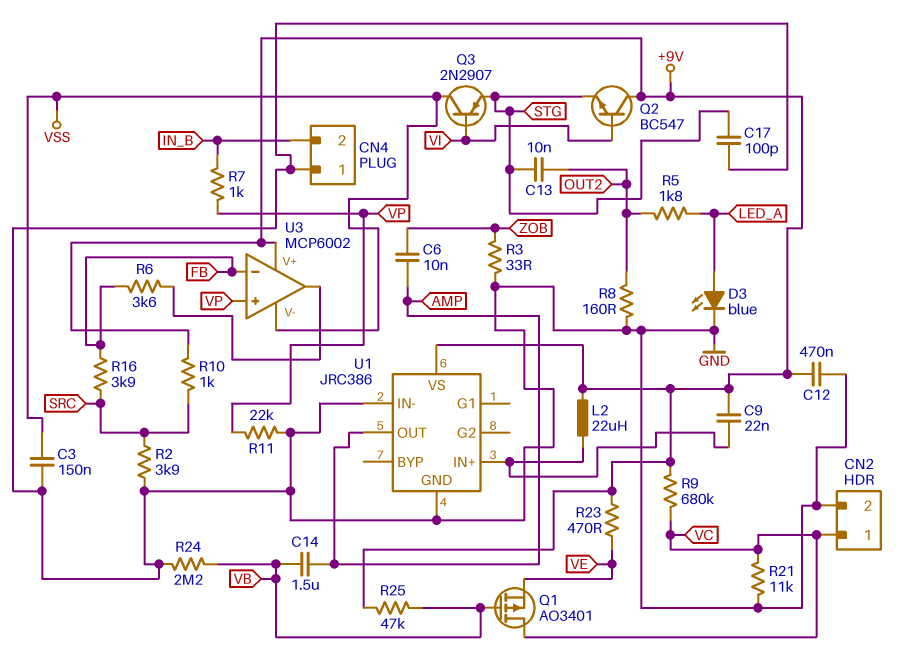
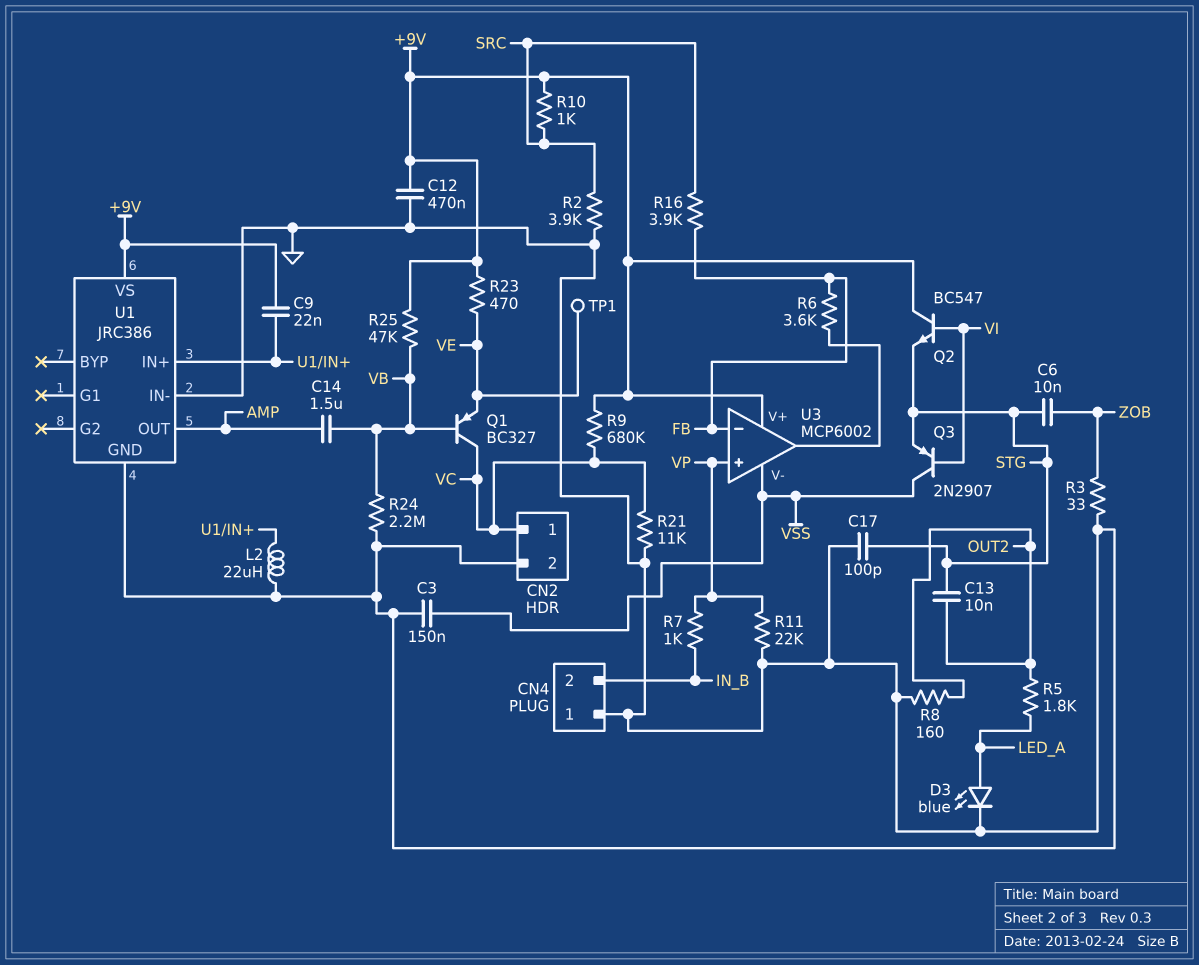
C6: 10nF (AMP, ZOB) -> 10nF (STG, ZOB)
L2: 22uH (+9V, U1/IN+) -> 22uH (GND, U1/IN+)
Q1: PMOS AO3401 (G VB, D VC, S VE) -> PNP BC327 (B VB, C VC, E VE)
TP1: none -> test point (VE)

